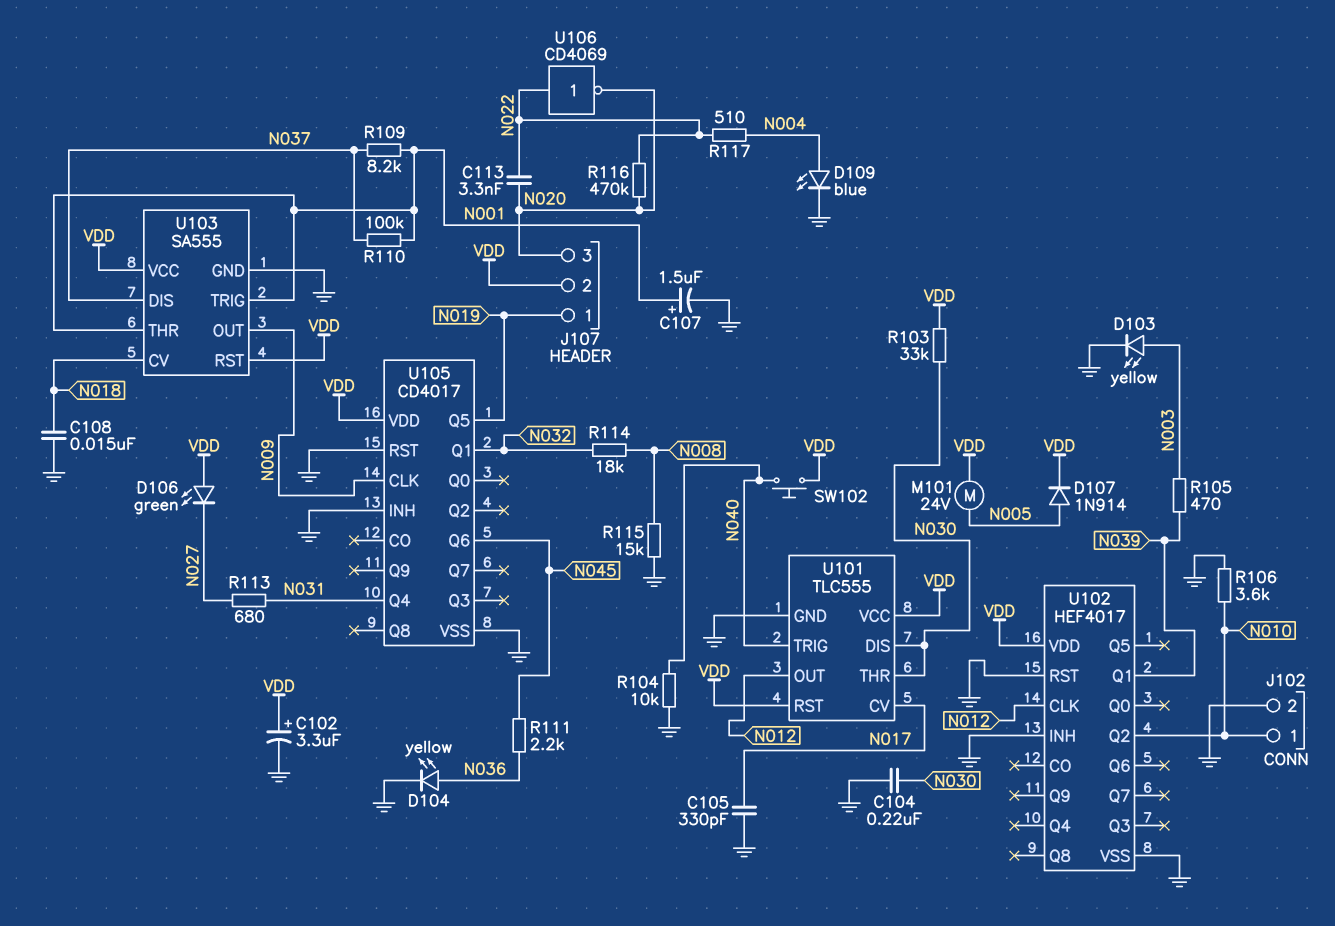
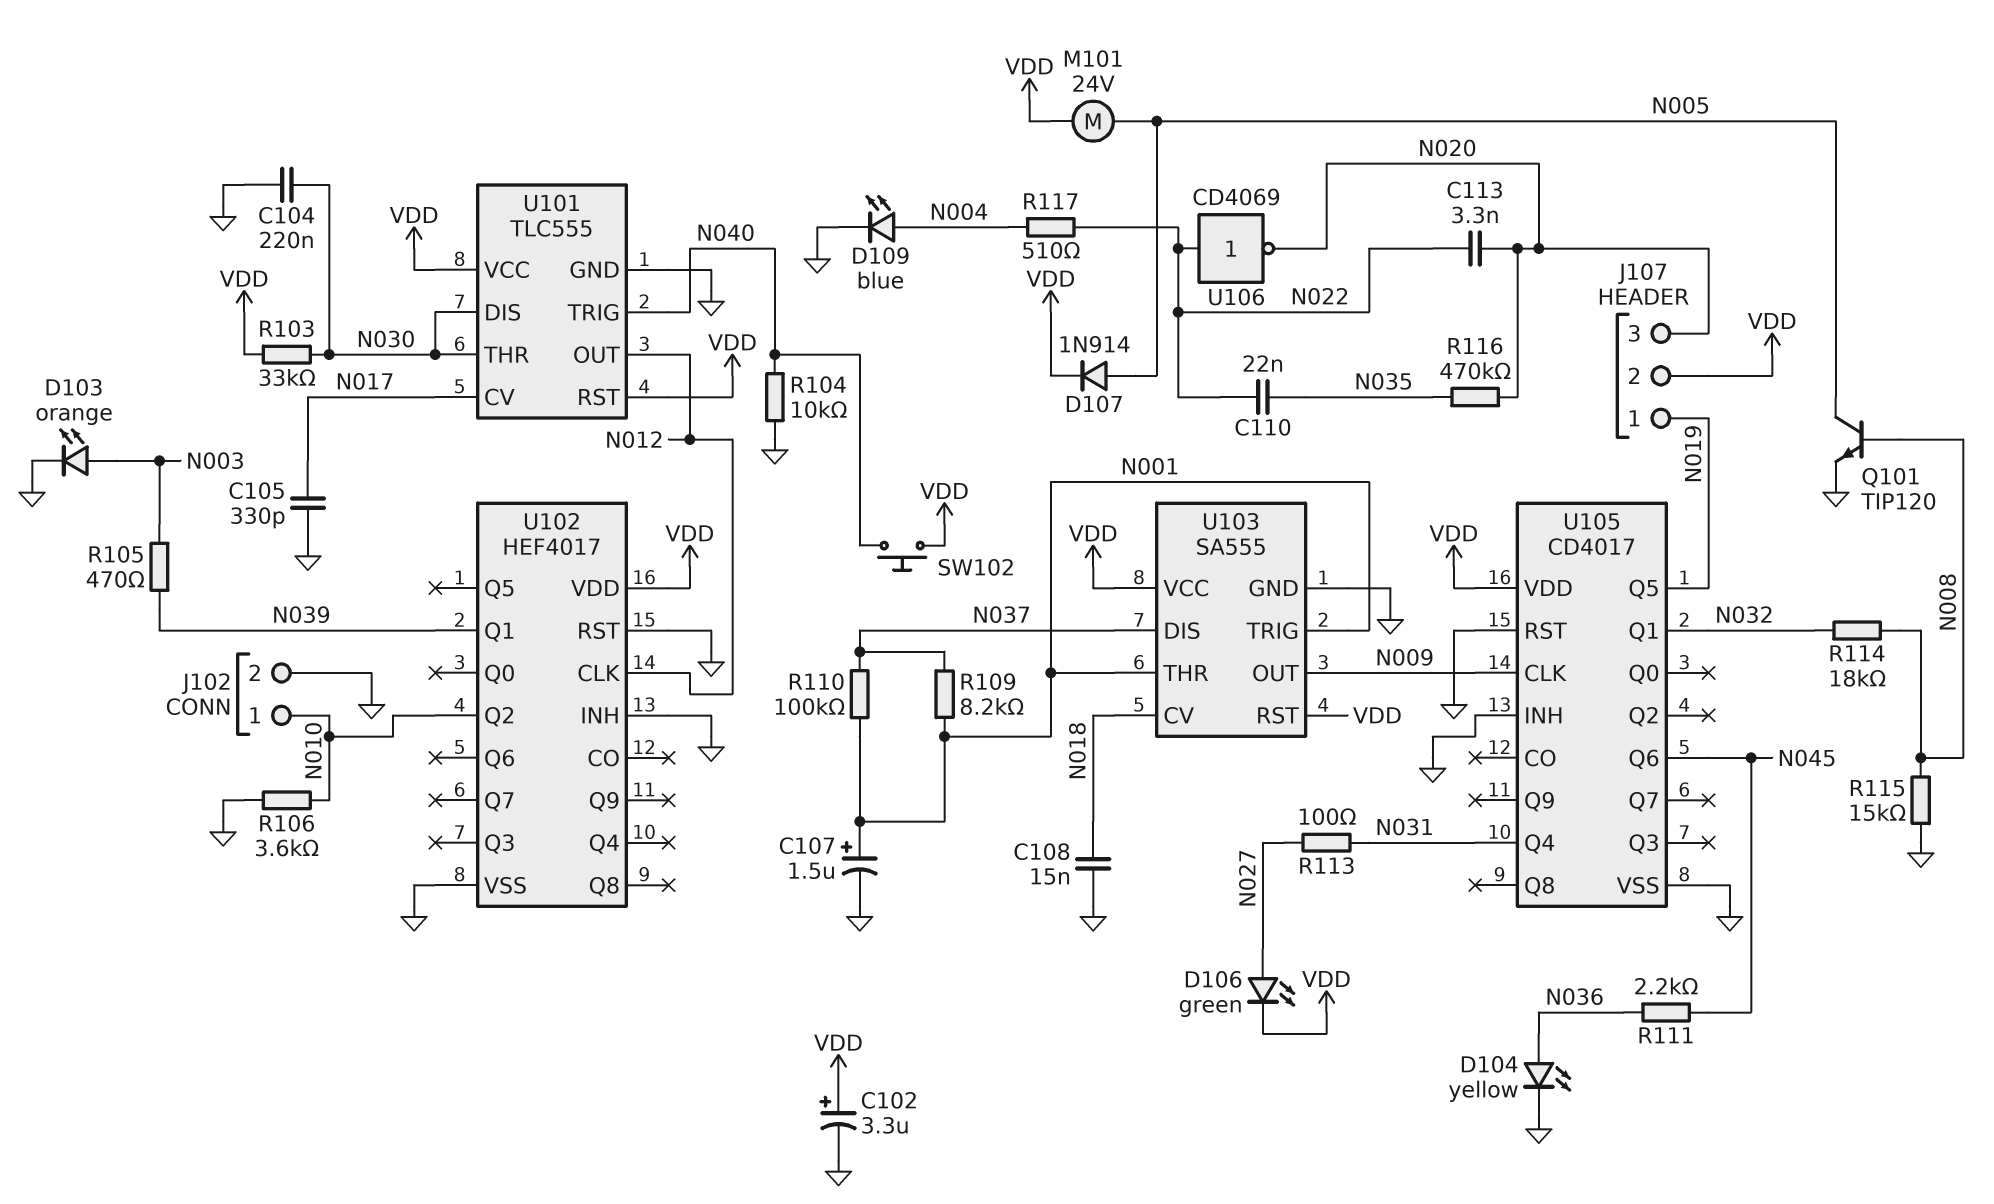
C110: none -> 22nF (N022, N035)
D103: LED yellow (A N003, K GND) -> LED orange (A N003, K GND)
D106: LED green (A VDD, K N027) -> LED green (A N027, K VDD)
Q101: none -> NPN TIP120 (B N008, C N005, E GND)
R113: 680 (N027, N031) -> 100 (N027, N031)
R116: 470k (N020, N022) -> 470k (N020, N035)

